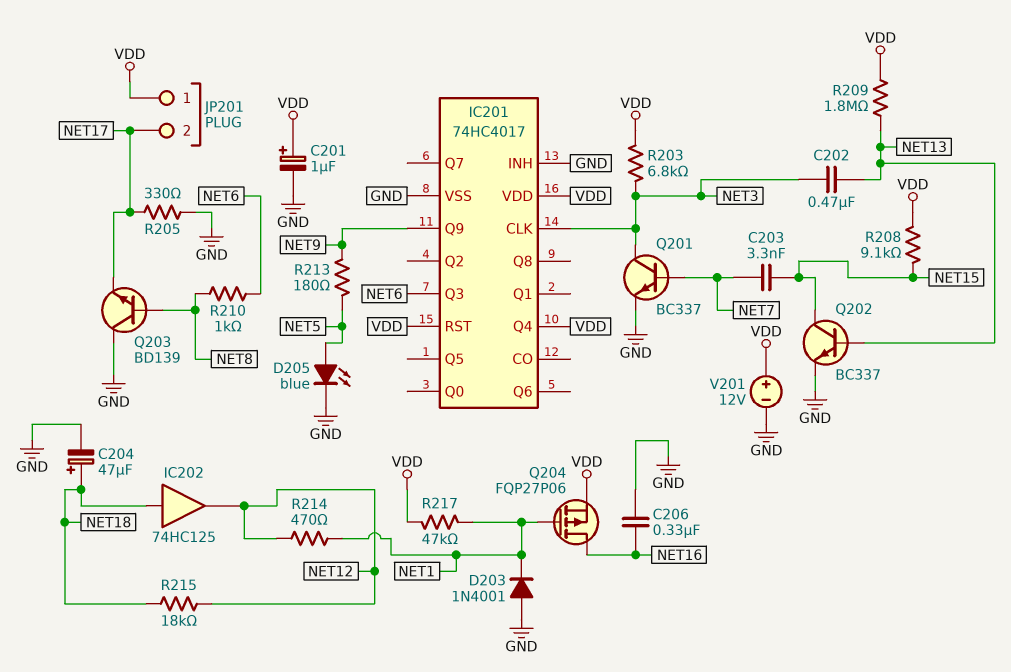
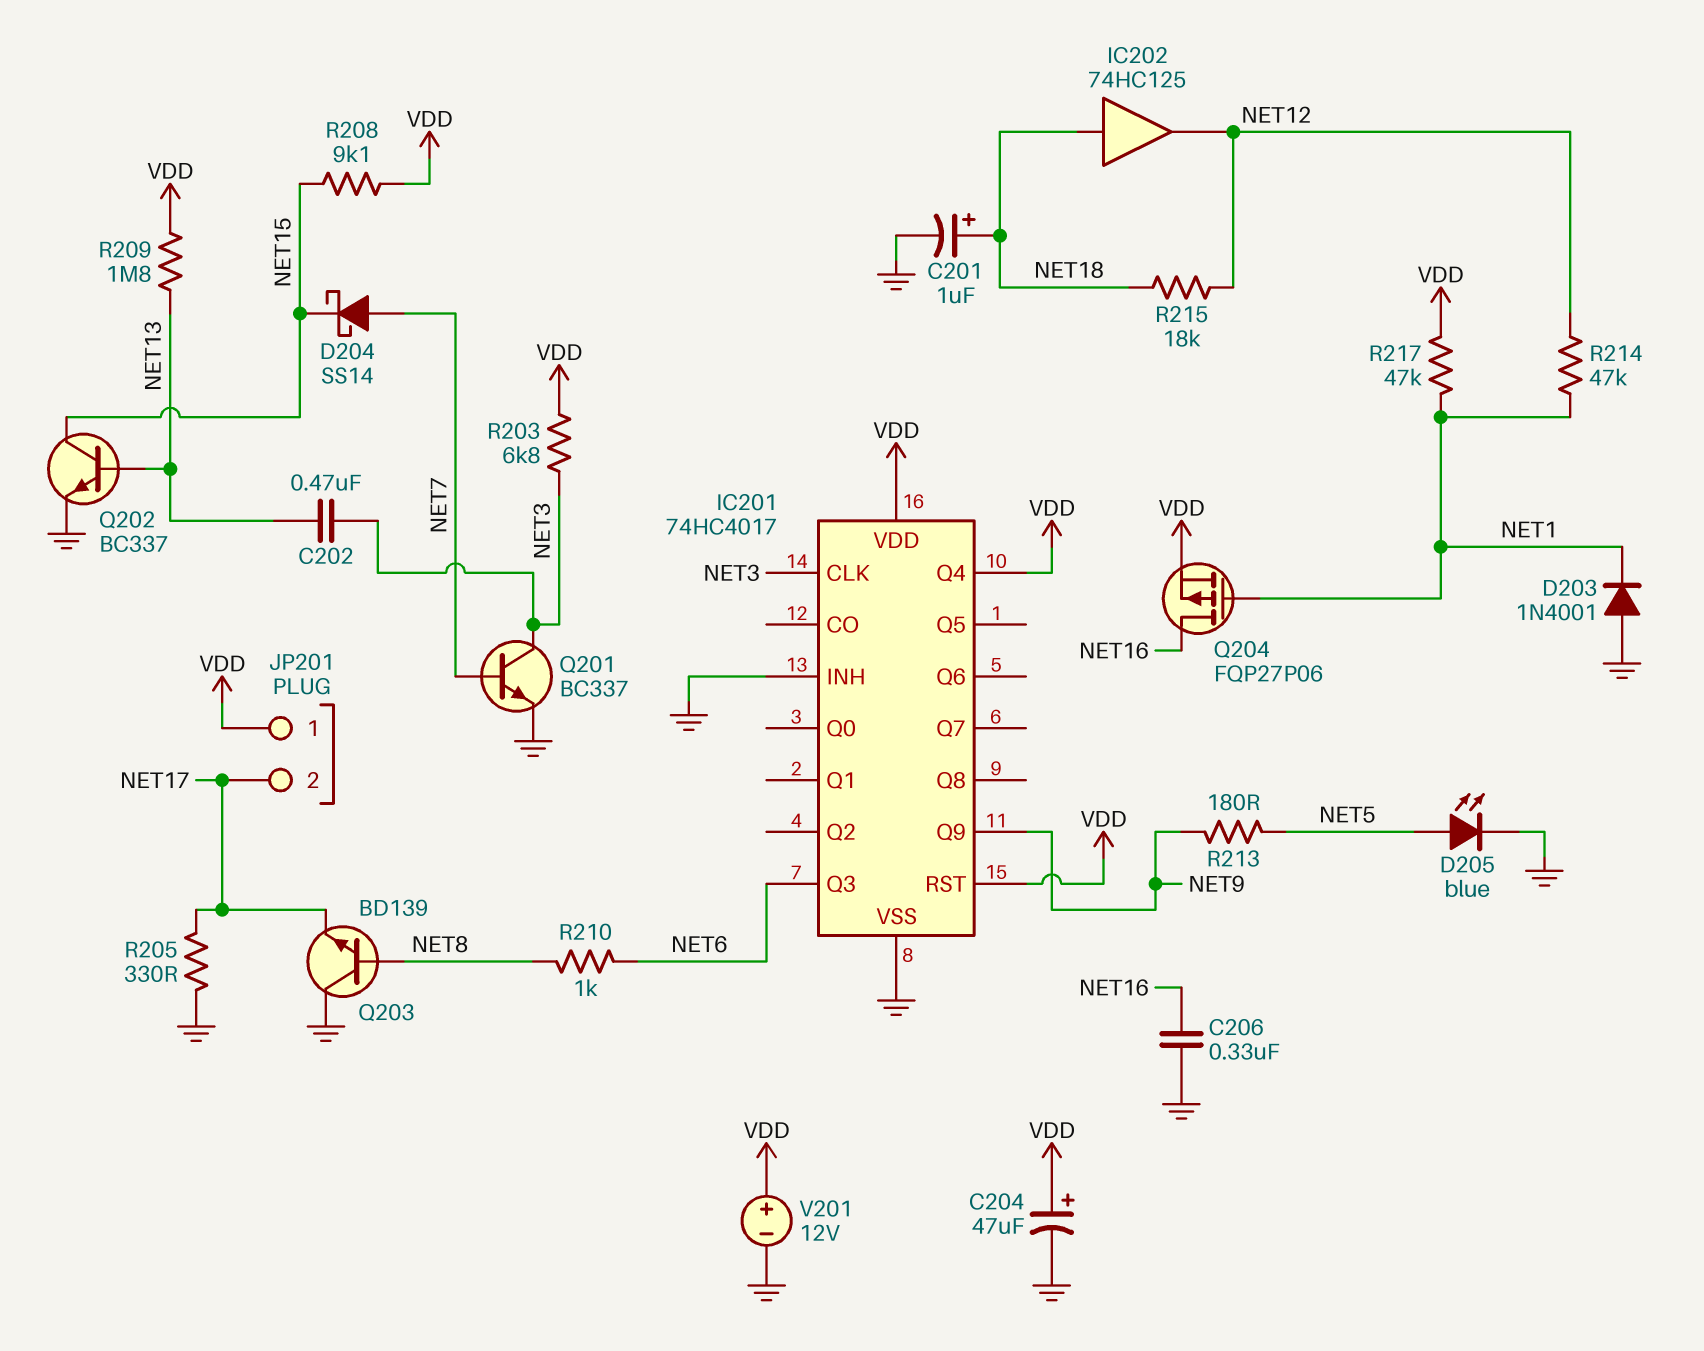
C201: 1uF (plus VDD, minus GND) -> 1uF (plus NET18, minus GND)
C203: 3.3nF (NET7, NET15) -> none
C204: 47uF (plus NET18, minus GND) -> 47uF (plus VDD, minus GND)
D204: none -> schottky SS14 (A NET7, K NET15)
R214: 470 (NET1, NET12) -> 47k (NET1, NET12)

